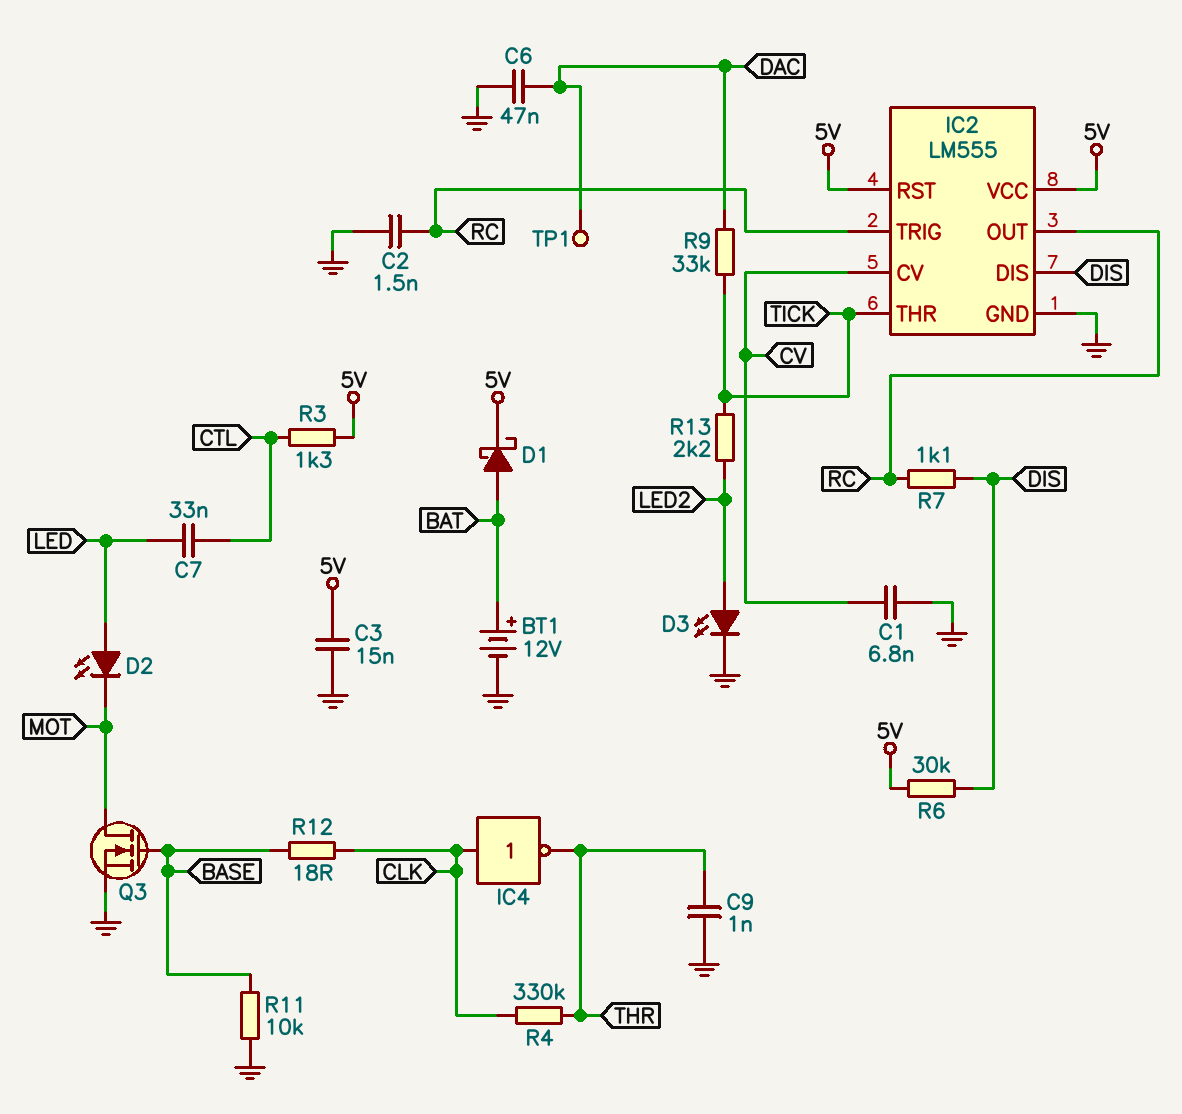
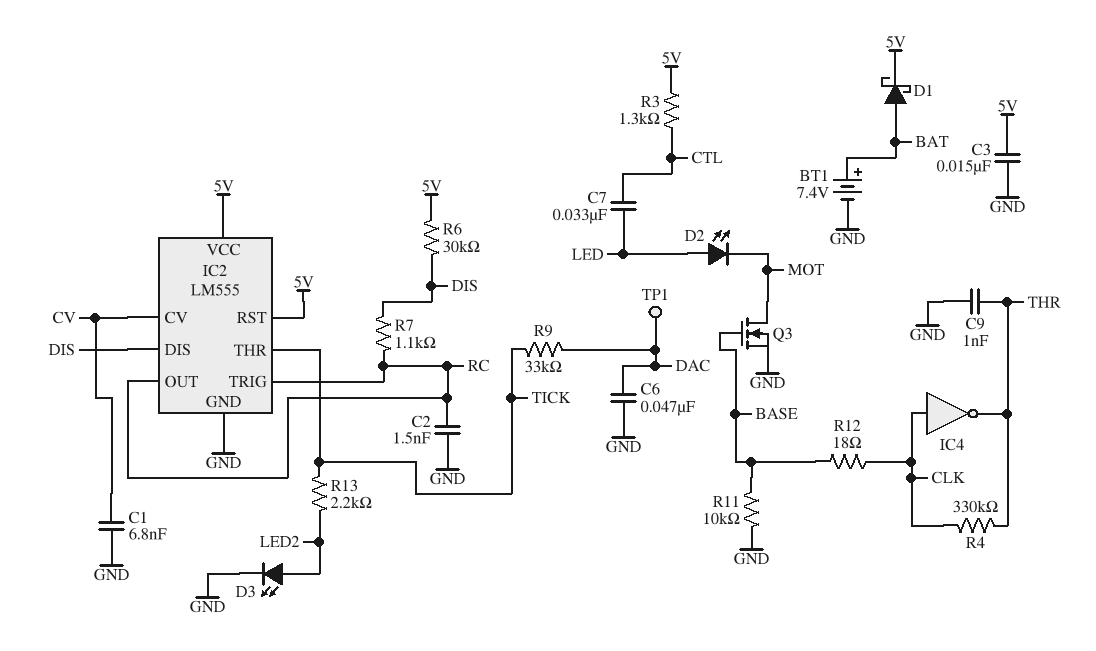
BT1: 12V (plus BAT, minus GND) -> 7.4V (plus BAT, minus GND)

